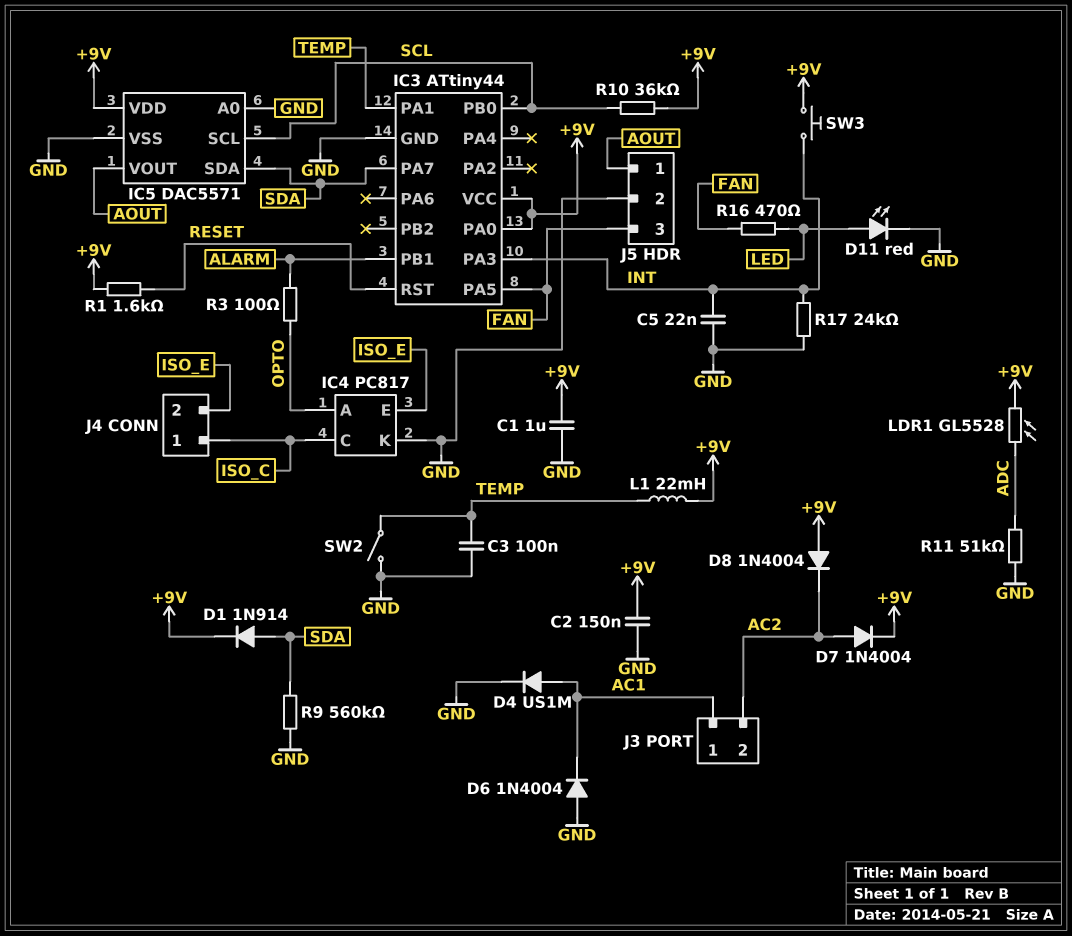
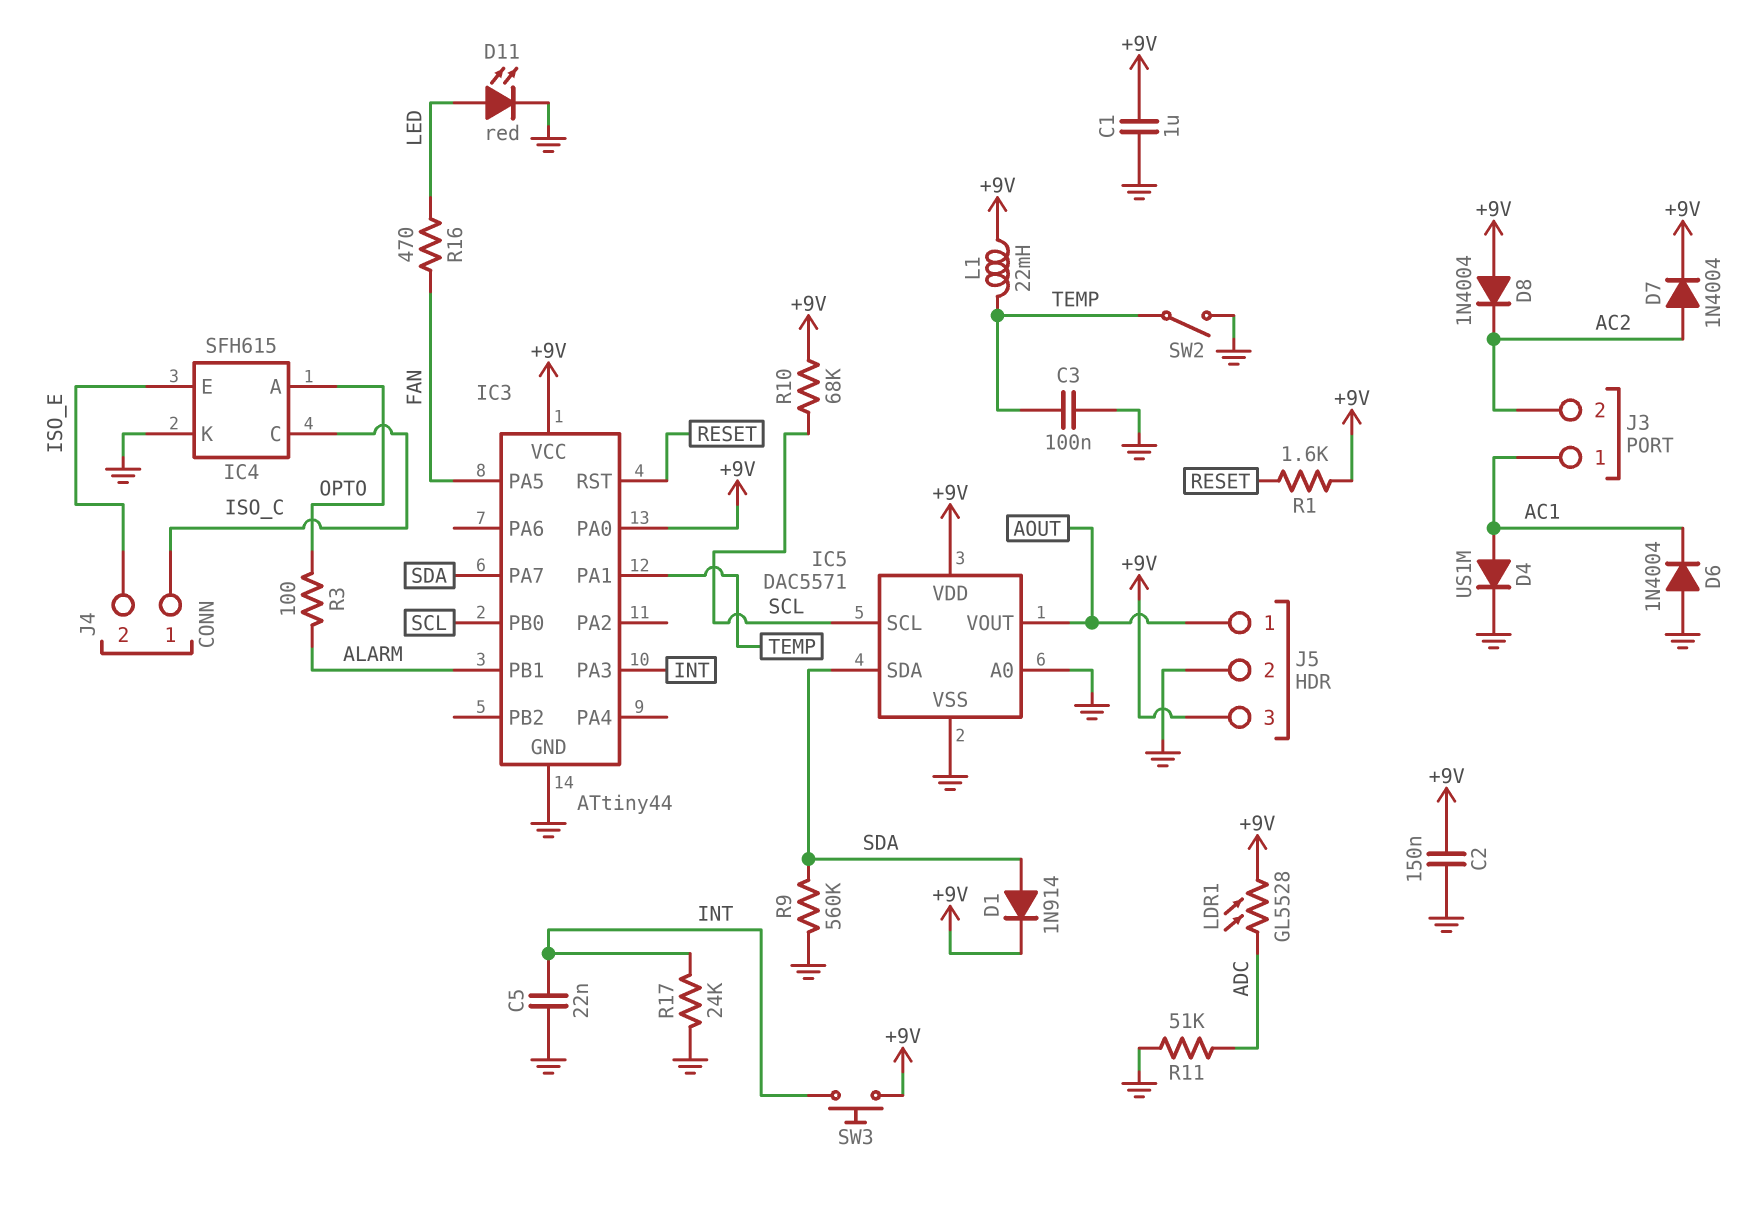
IC4: PC817 -> SFH615
J5 pin 3: FAN -> +9V
R10: 36k (+9V, SCL) -> 68k (+9V, SCL)

